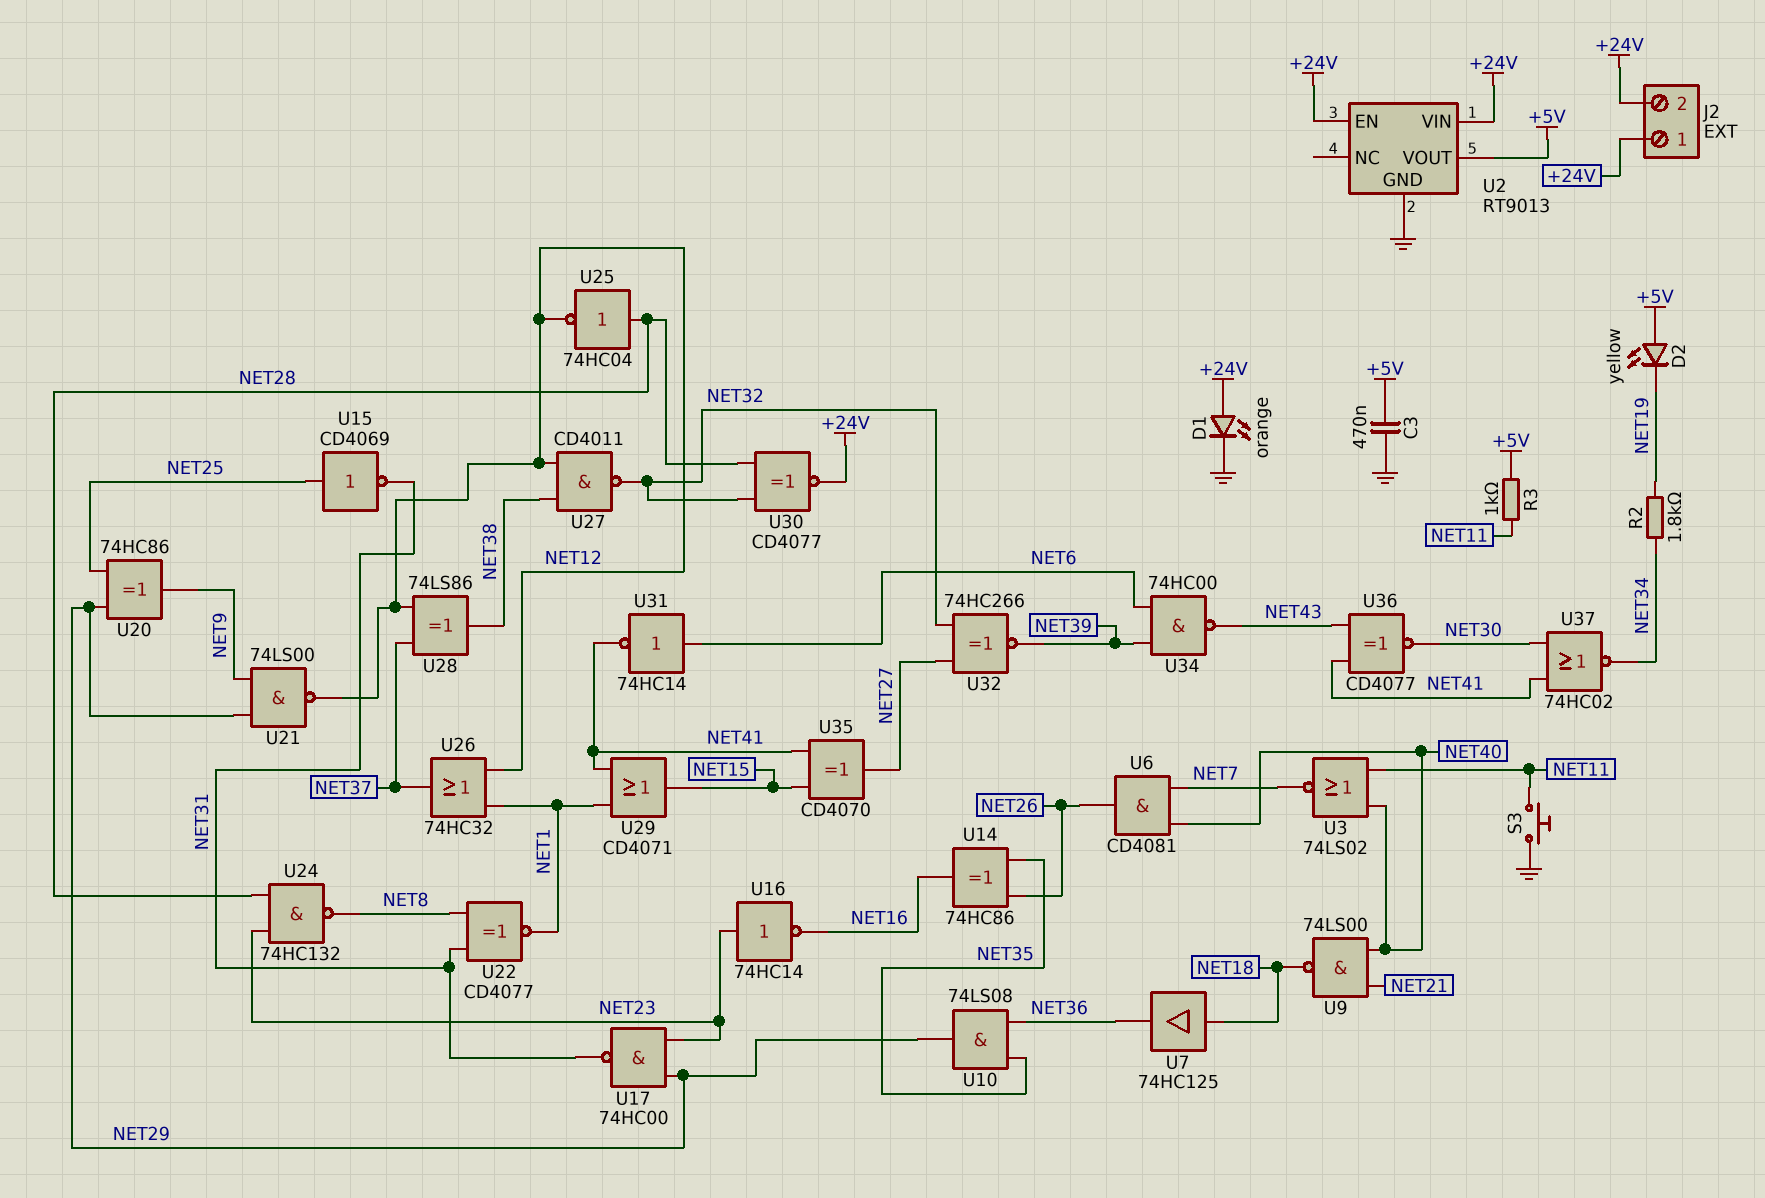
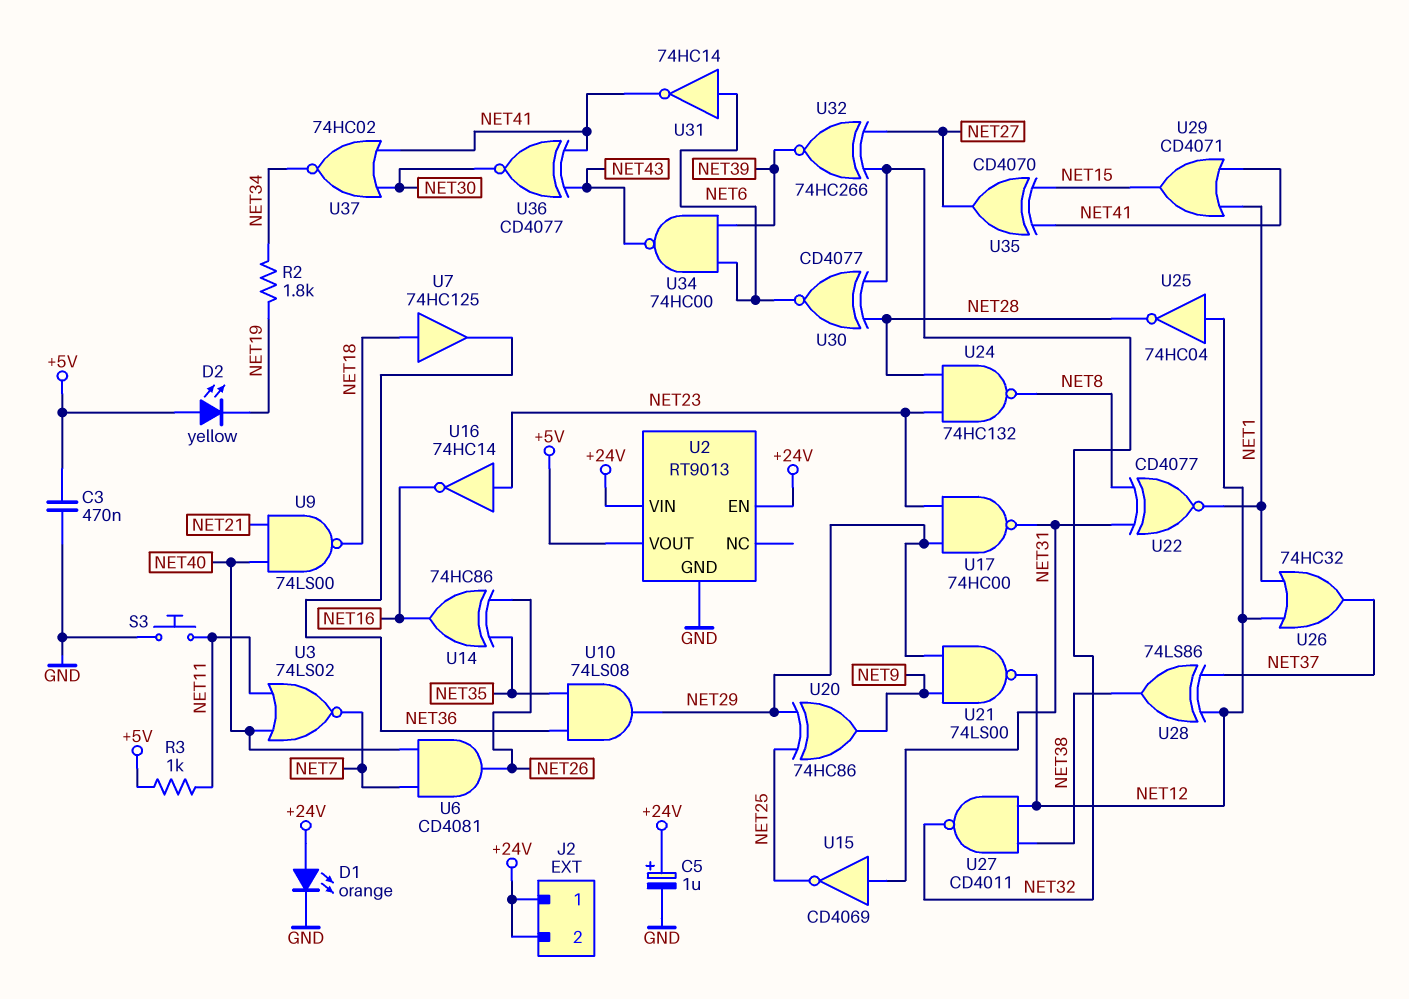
C5: none -> 1uF (plus +24V, minus GND)
U15: NOT CD4069 (in NET25, out NET31) -> NOT CD4069 (in NET31, out NET25)
U25: NOT 74HC04 (in NET28, out NET12) -> NOT 74HC04 (in NET12, out NET28)
U30: XNOR CD4077 (in NET28, in NET32, out +24V) -> XNOR CD4077 (in NET28, in NET32, out NET6)

